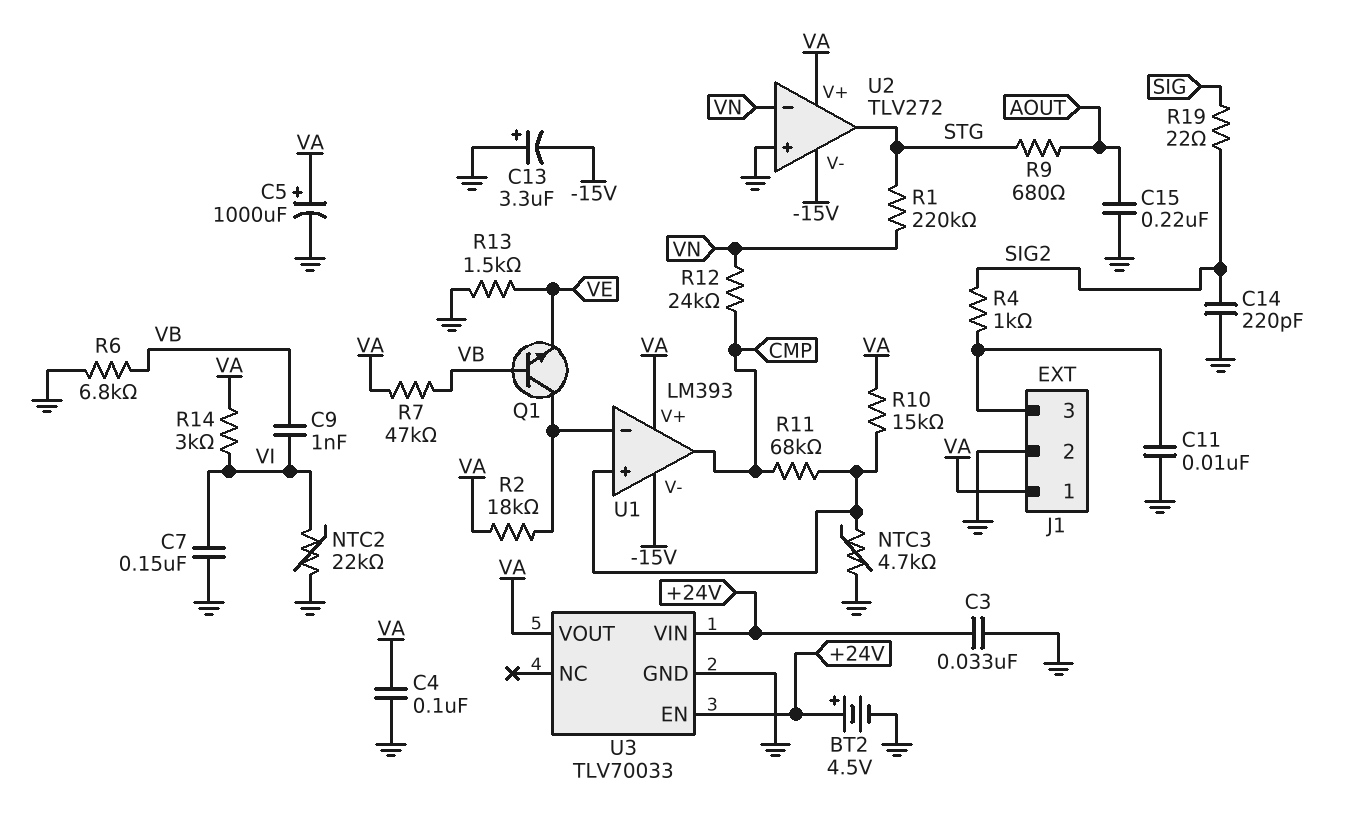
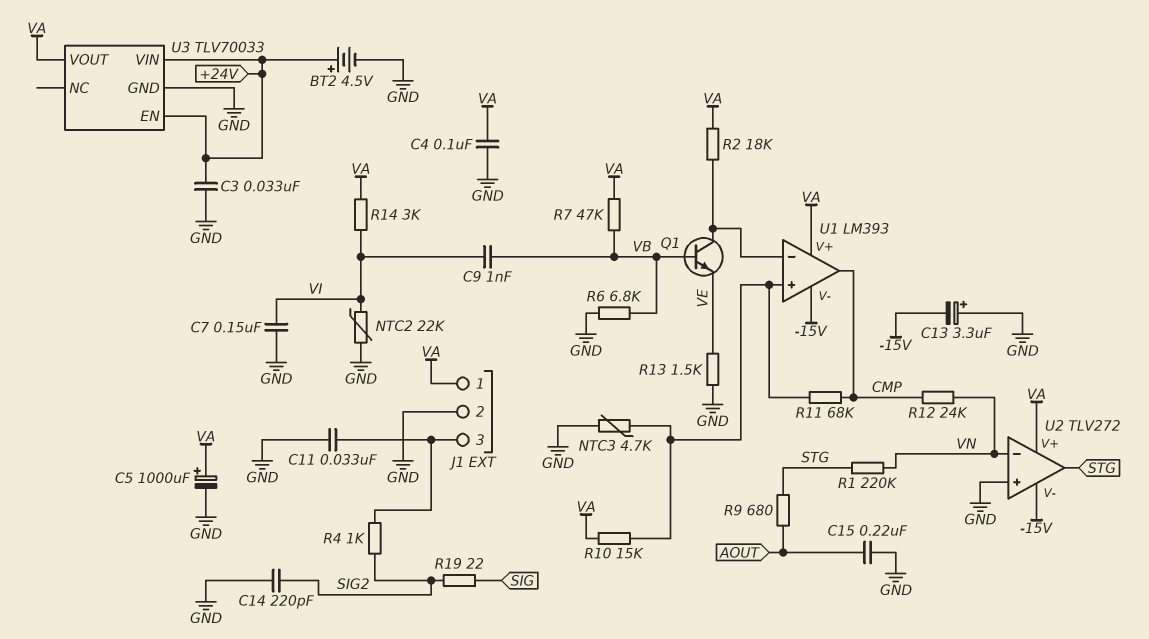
C11: 10nF (GND, J1/3) -> 33nF (GND, J1/3)

